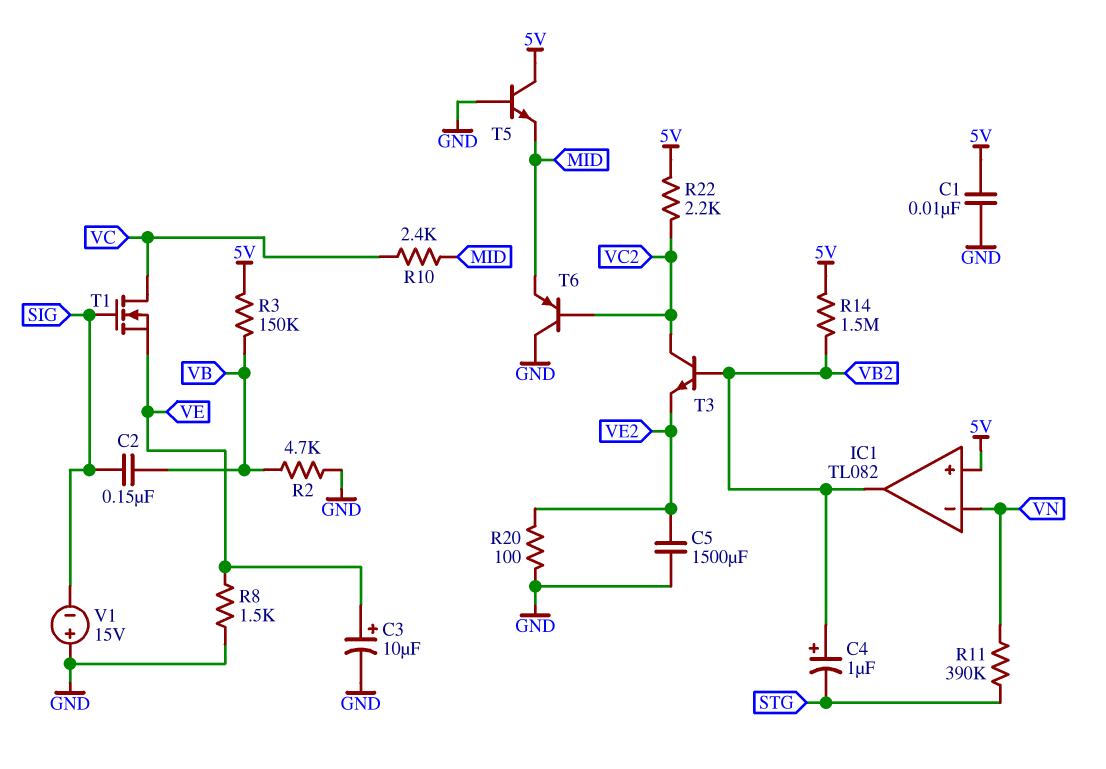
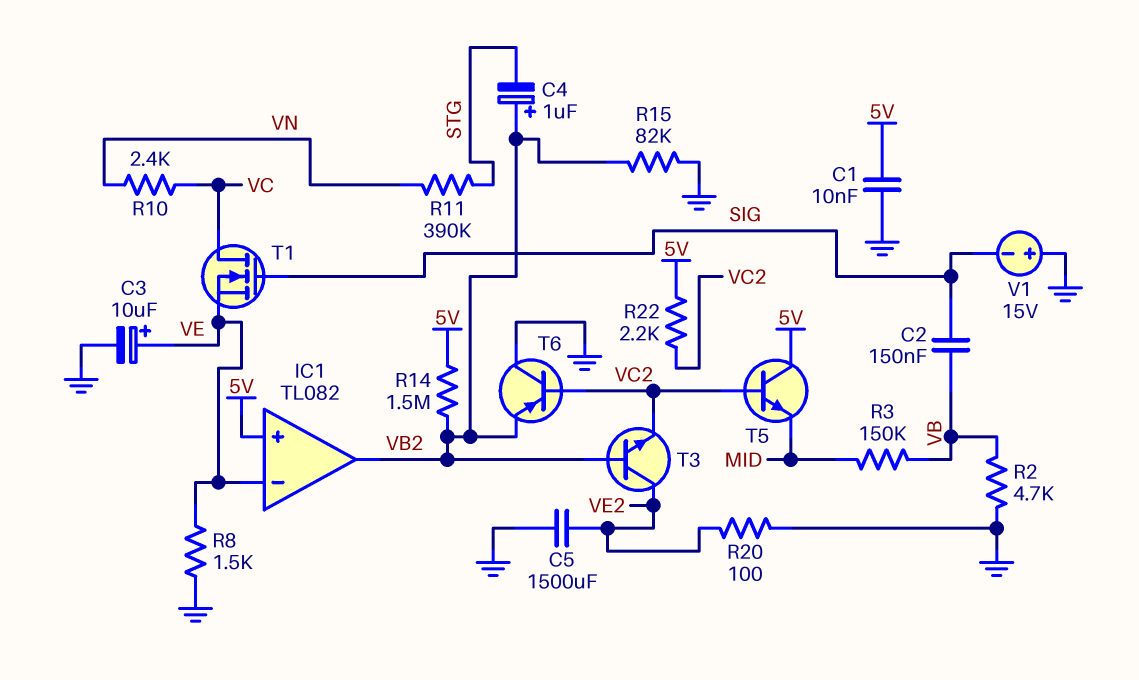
IC1 pin in-: VN -> VE
R3: 150k (5V, VB) -> 150k (MID, VB)
R10: 2.4k (MID, VC) -> 2.4k (VC, VN)
R15: none -> 82k (GND, VB2)
T3: NPN (B VB2, C VC2, E VE2) -> NPN (B VB2, C VE2, E VC2)
T5: NPN (B GND, C 5V, E MID) -> NPN (B VC2, C 5V, E MID)
T6: PNP (B VC2, C GND, E MID) -> PNP (B VC2, C GND, E VB2)

